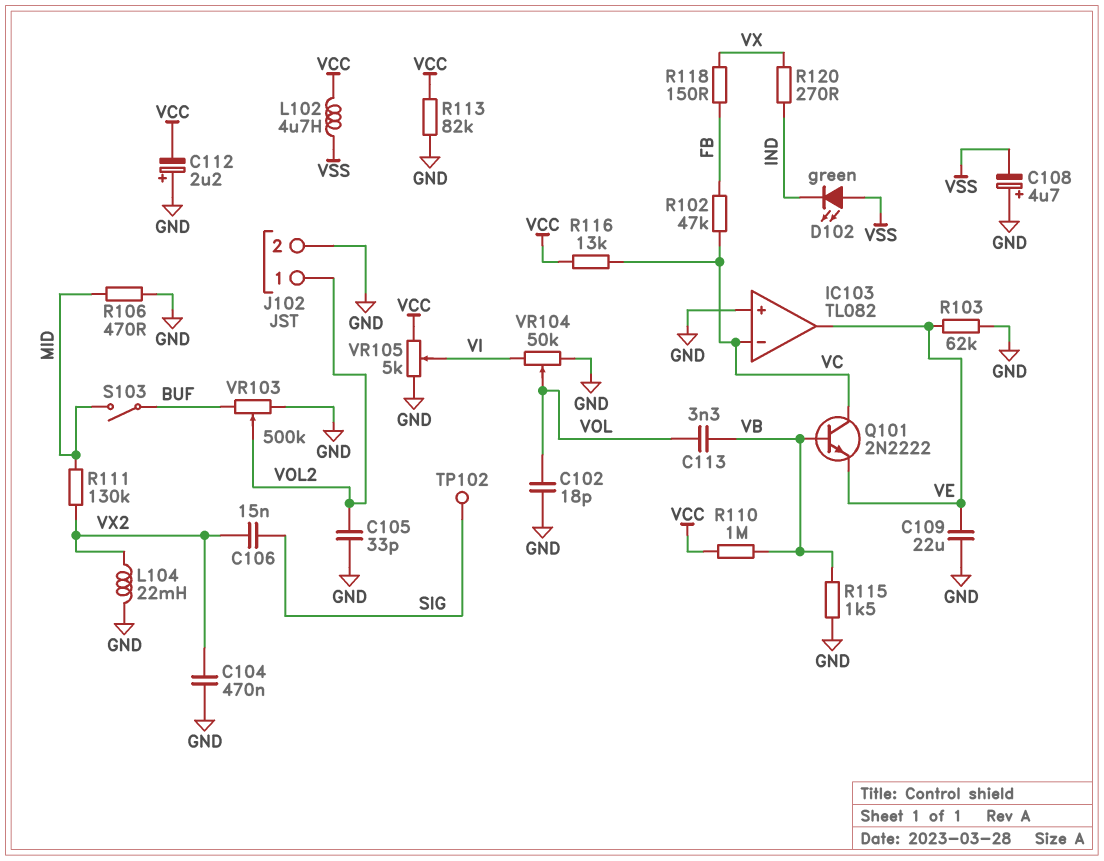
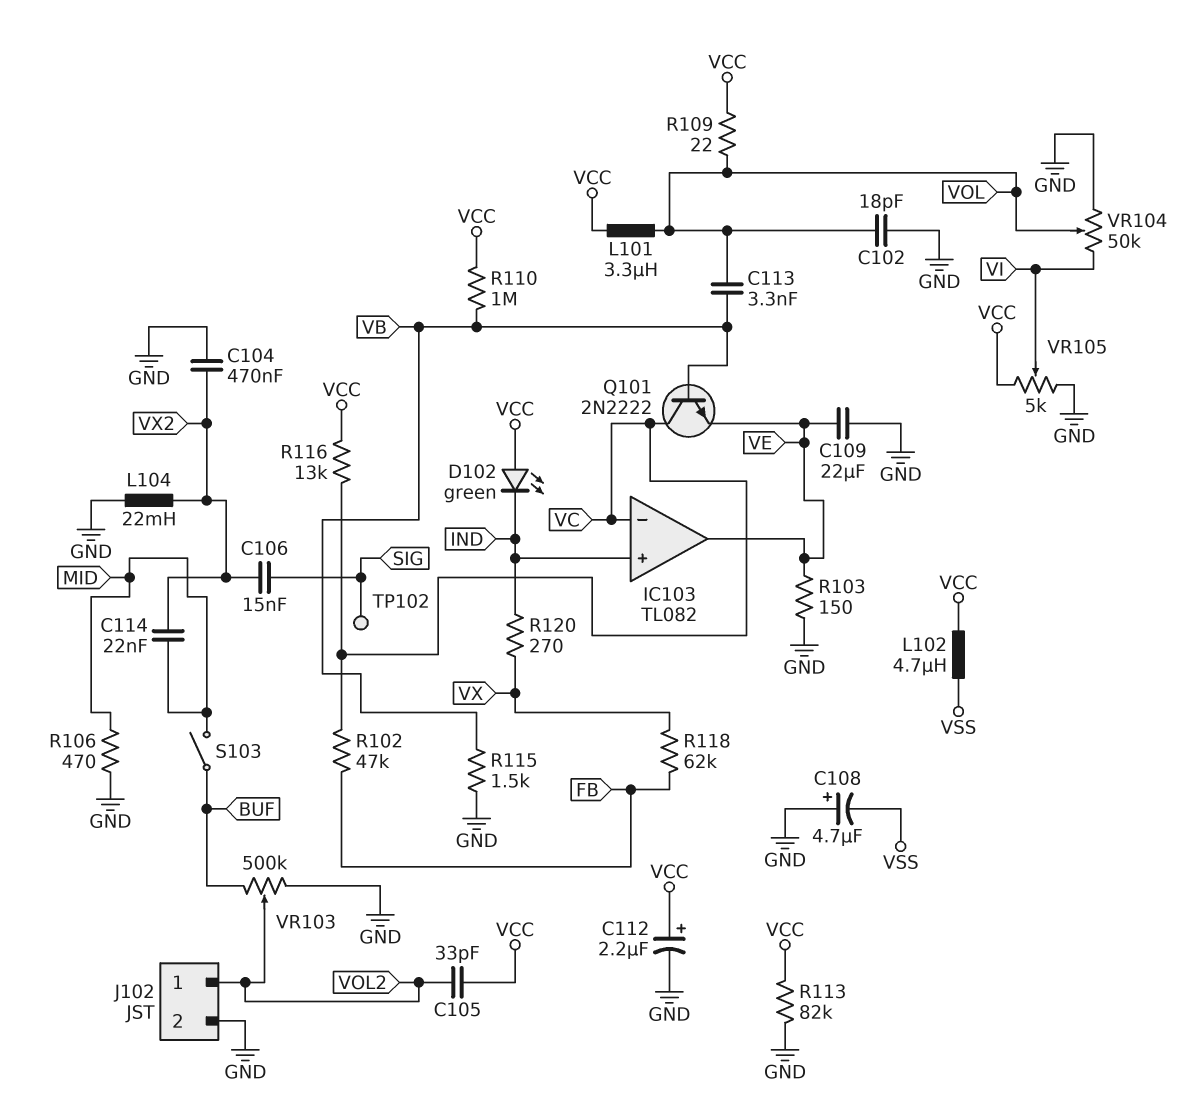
C105: 33pF (GND, VOL2) -> 33pF (VCC, VOL2)
C112: 2.2uF (plus GND, minus VCC) -> 2.2uF (plus VCC, minus GND)
C114: none -> 22nF (MID, VX2)
D102: LED green (A VSS, K IND) -> LED green (A VCC, K IND)
IC103 pin in+: GND -> IND
L101: none -> 3.3uH (VCC, VOL)
R103: 62k (GND, VE) -> 150 (GND, VE)
R109: none -> 22 (VCC, VOL)
R111: 130k (MID, VX2) -> none
R118: 150 (FB, VX) -> 62k (FB, VX)

